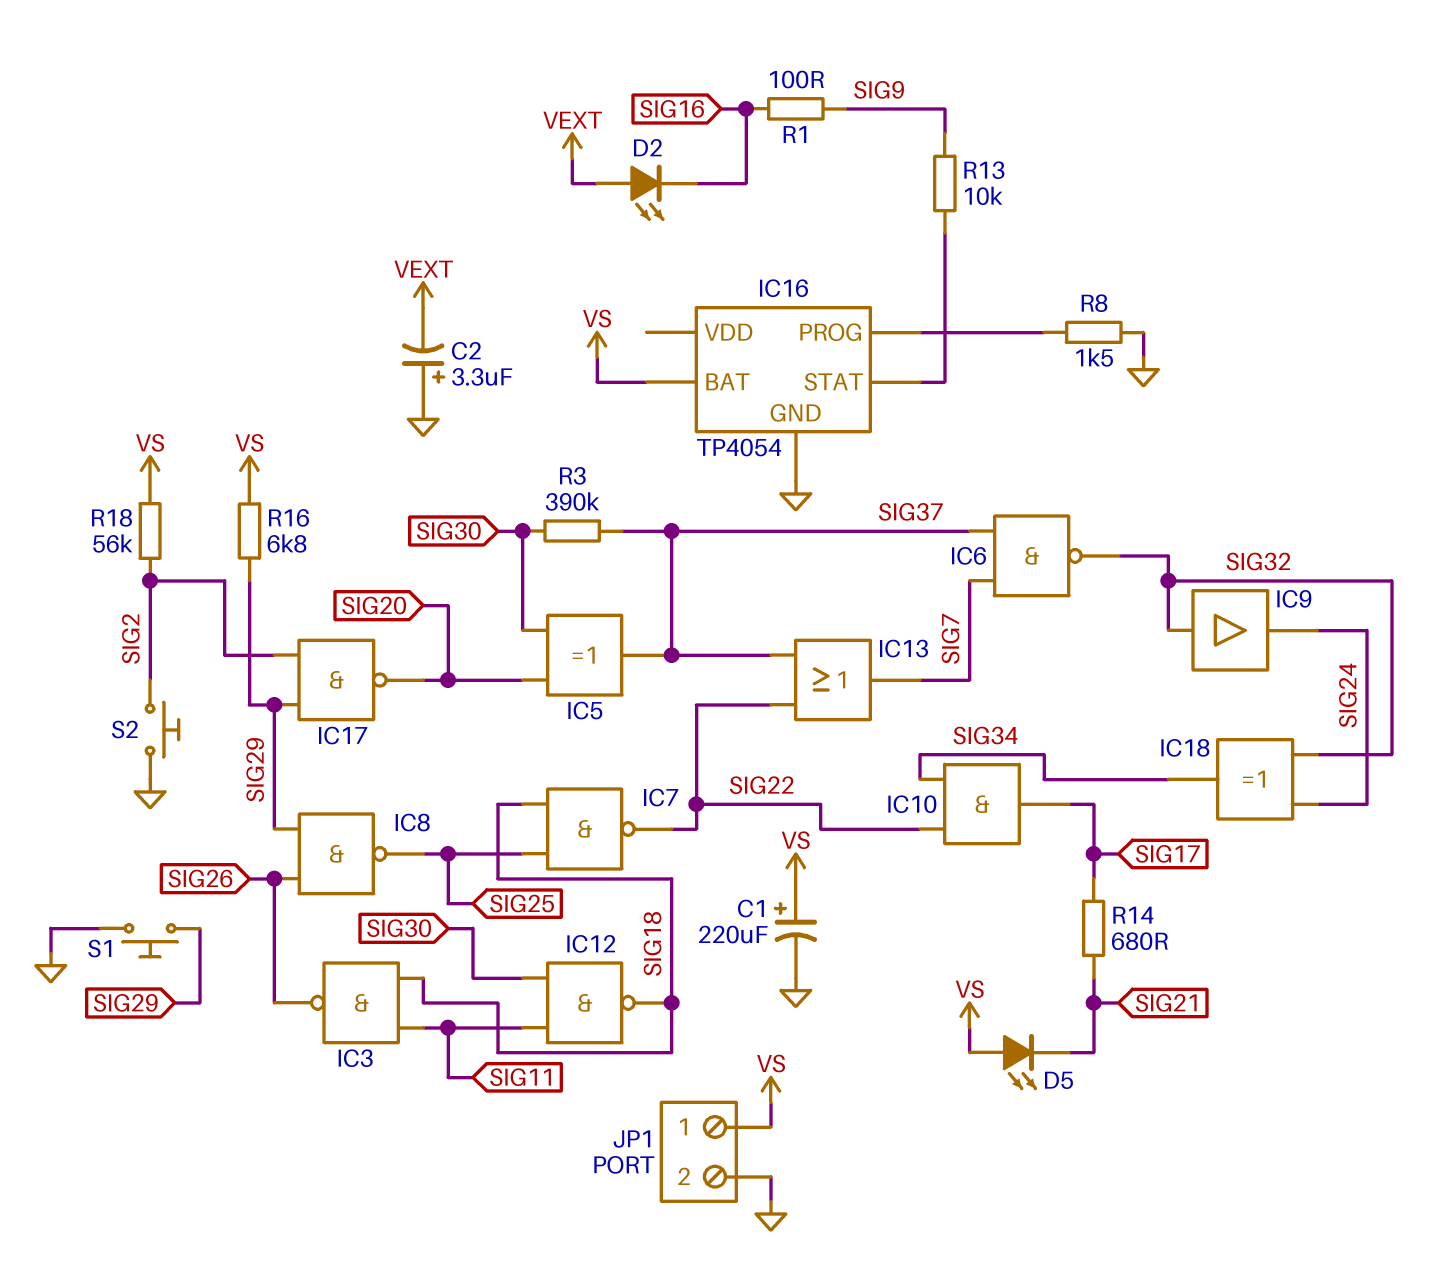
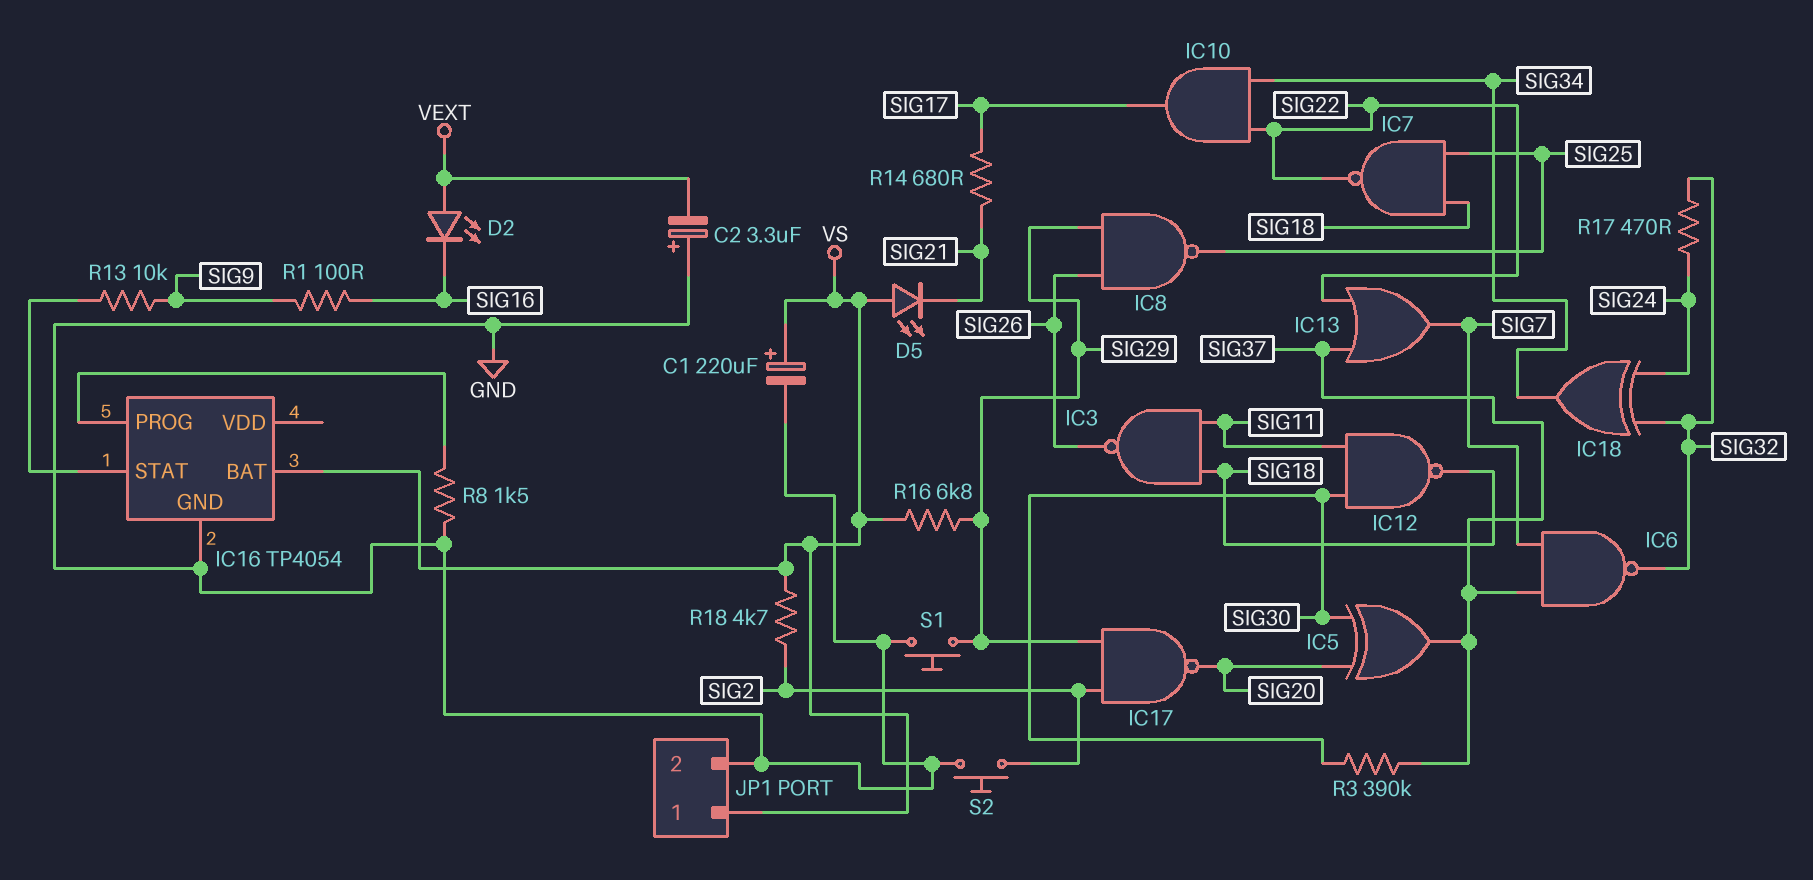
IC9: buffer (in SIG32, out SIG24) -> none
R17: none -> 470 (SIG24, SIG32)
R18: 56k (SIG2, VS) -> 4.7k (SIG2, VS)

